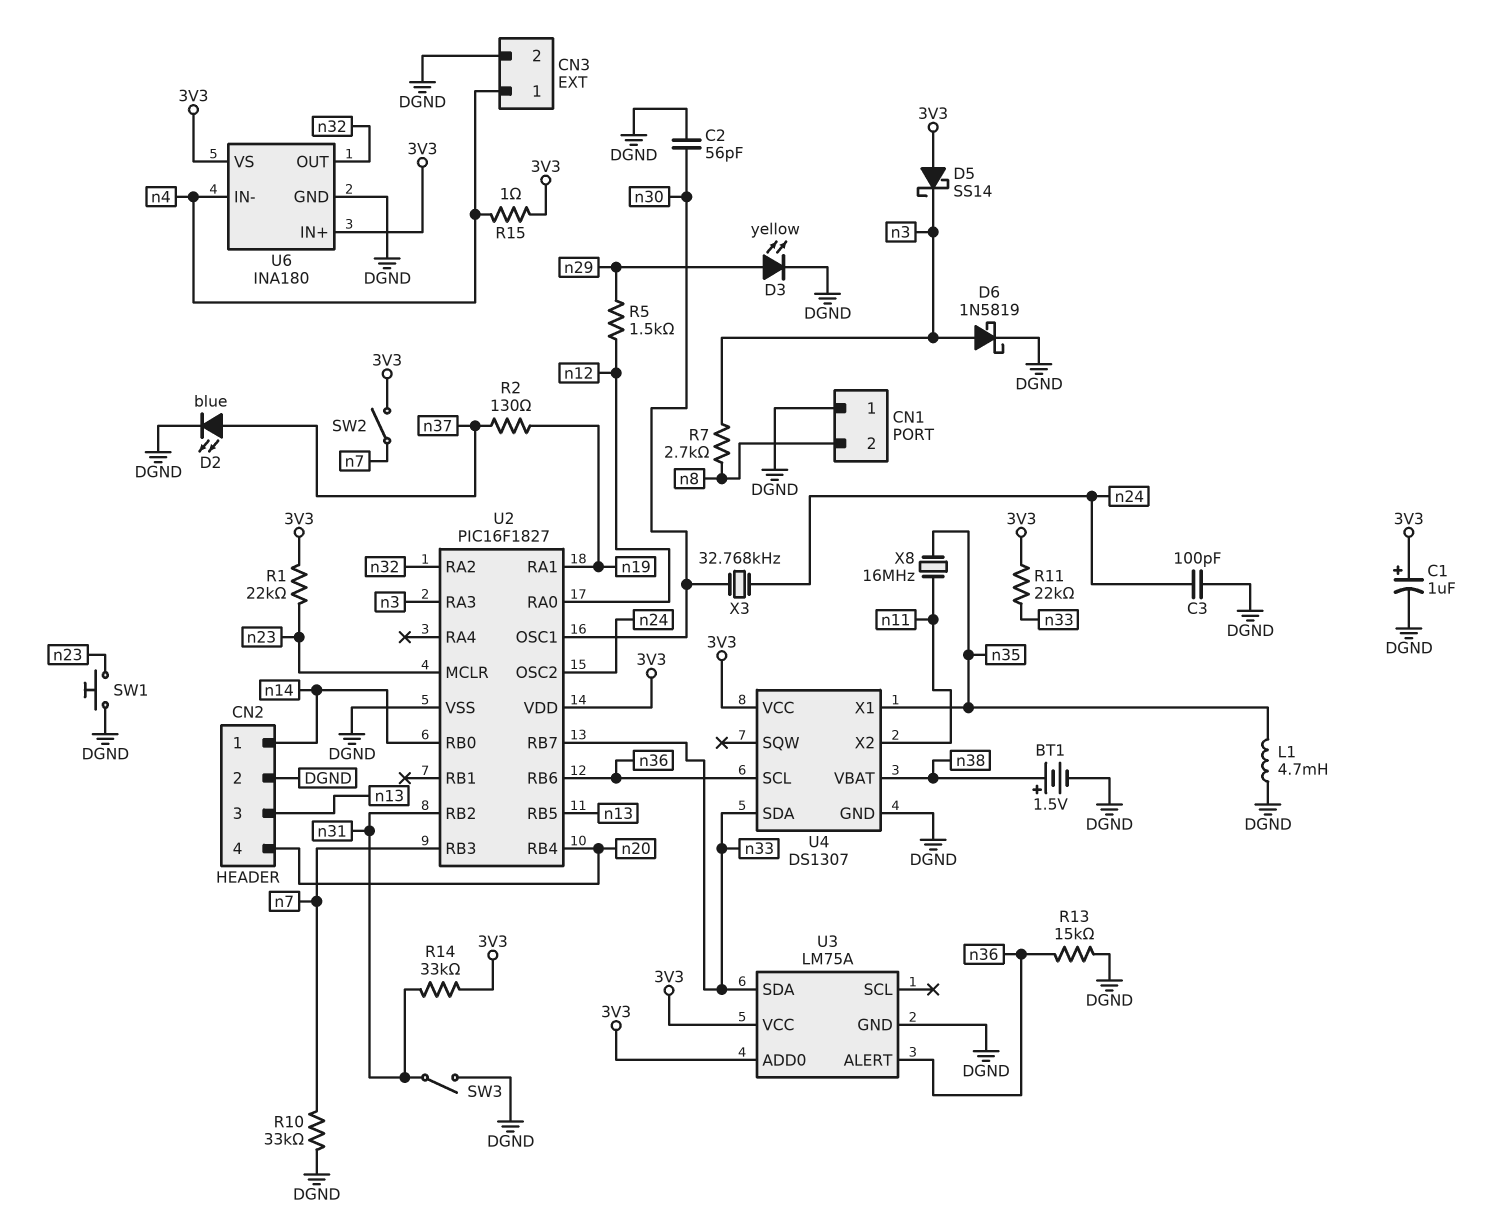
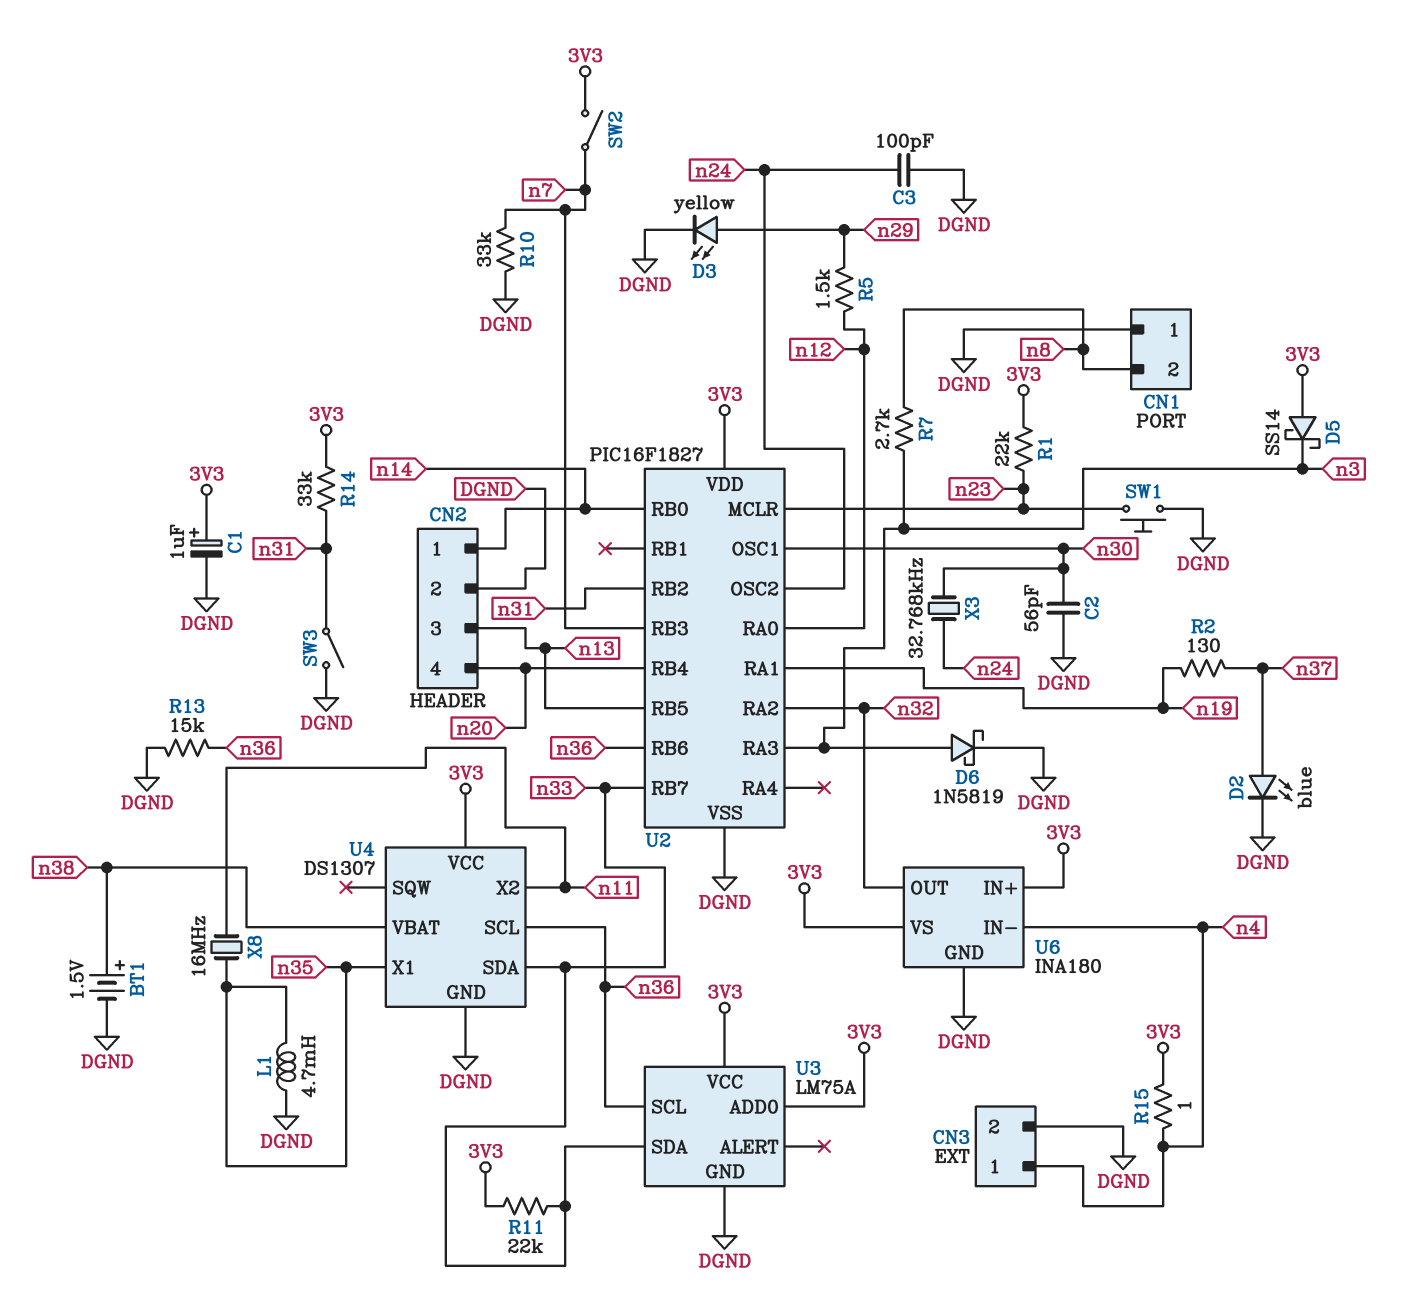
U3 pin ALERT: n36 -> none
U3 pin SCL: none -> n36

